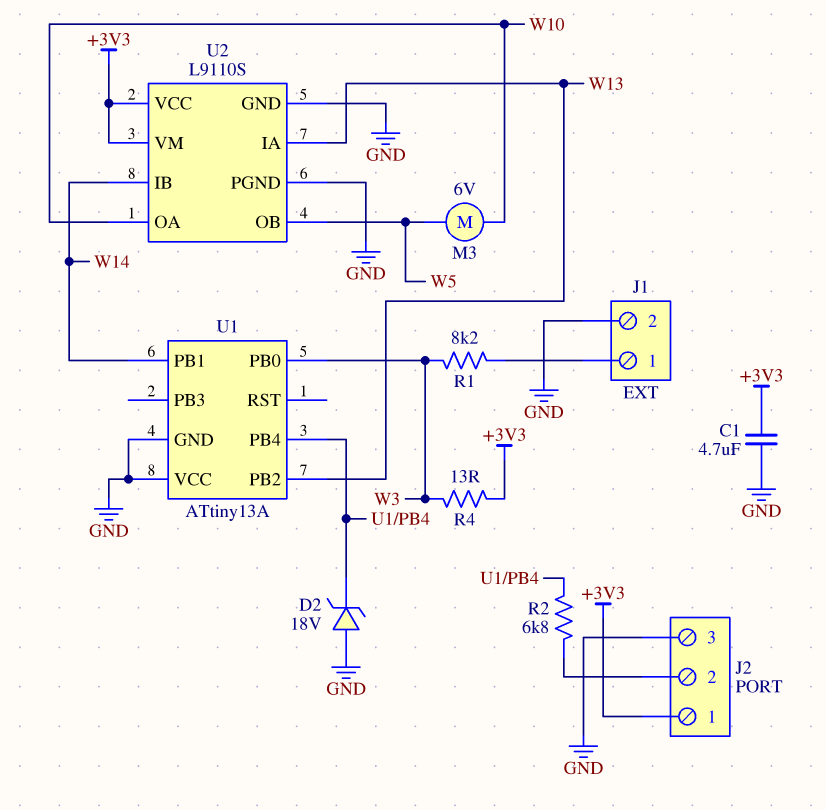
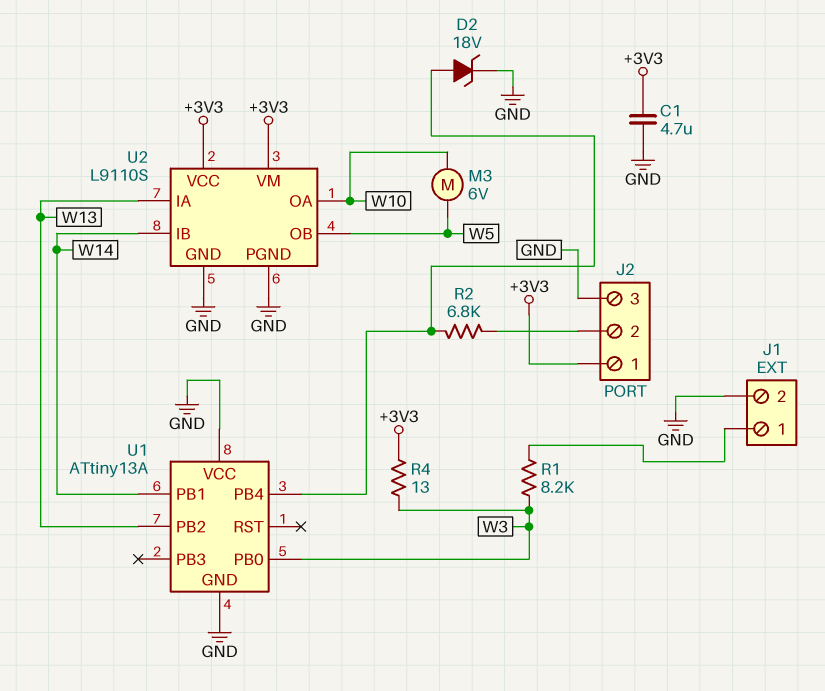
D2: zener 18V (A GND, K U1/PB4) -> zener 18V (A U1/PB4, K GND)

